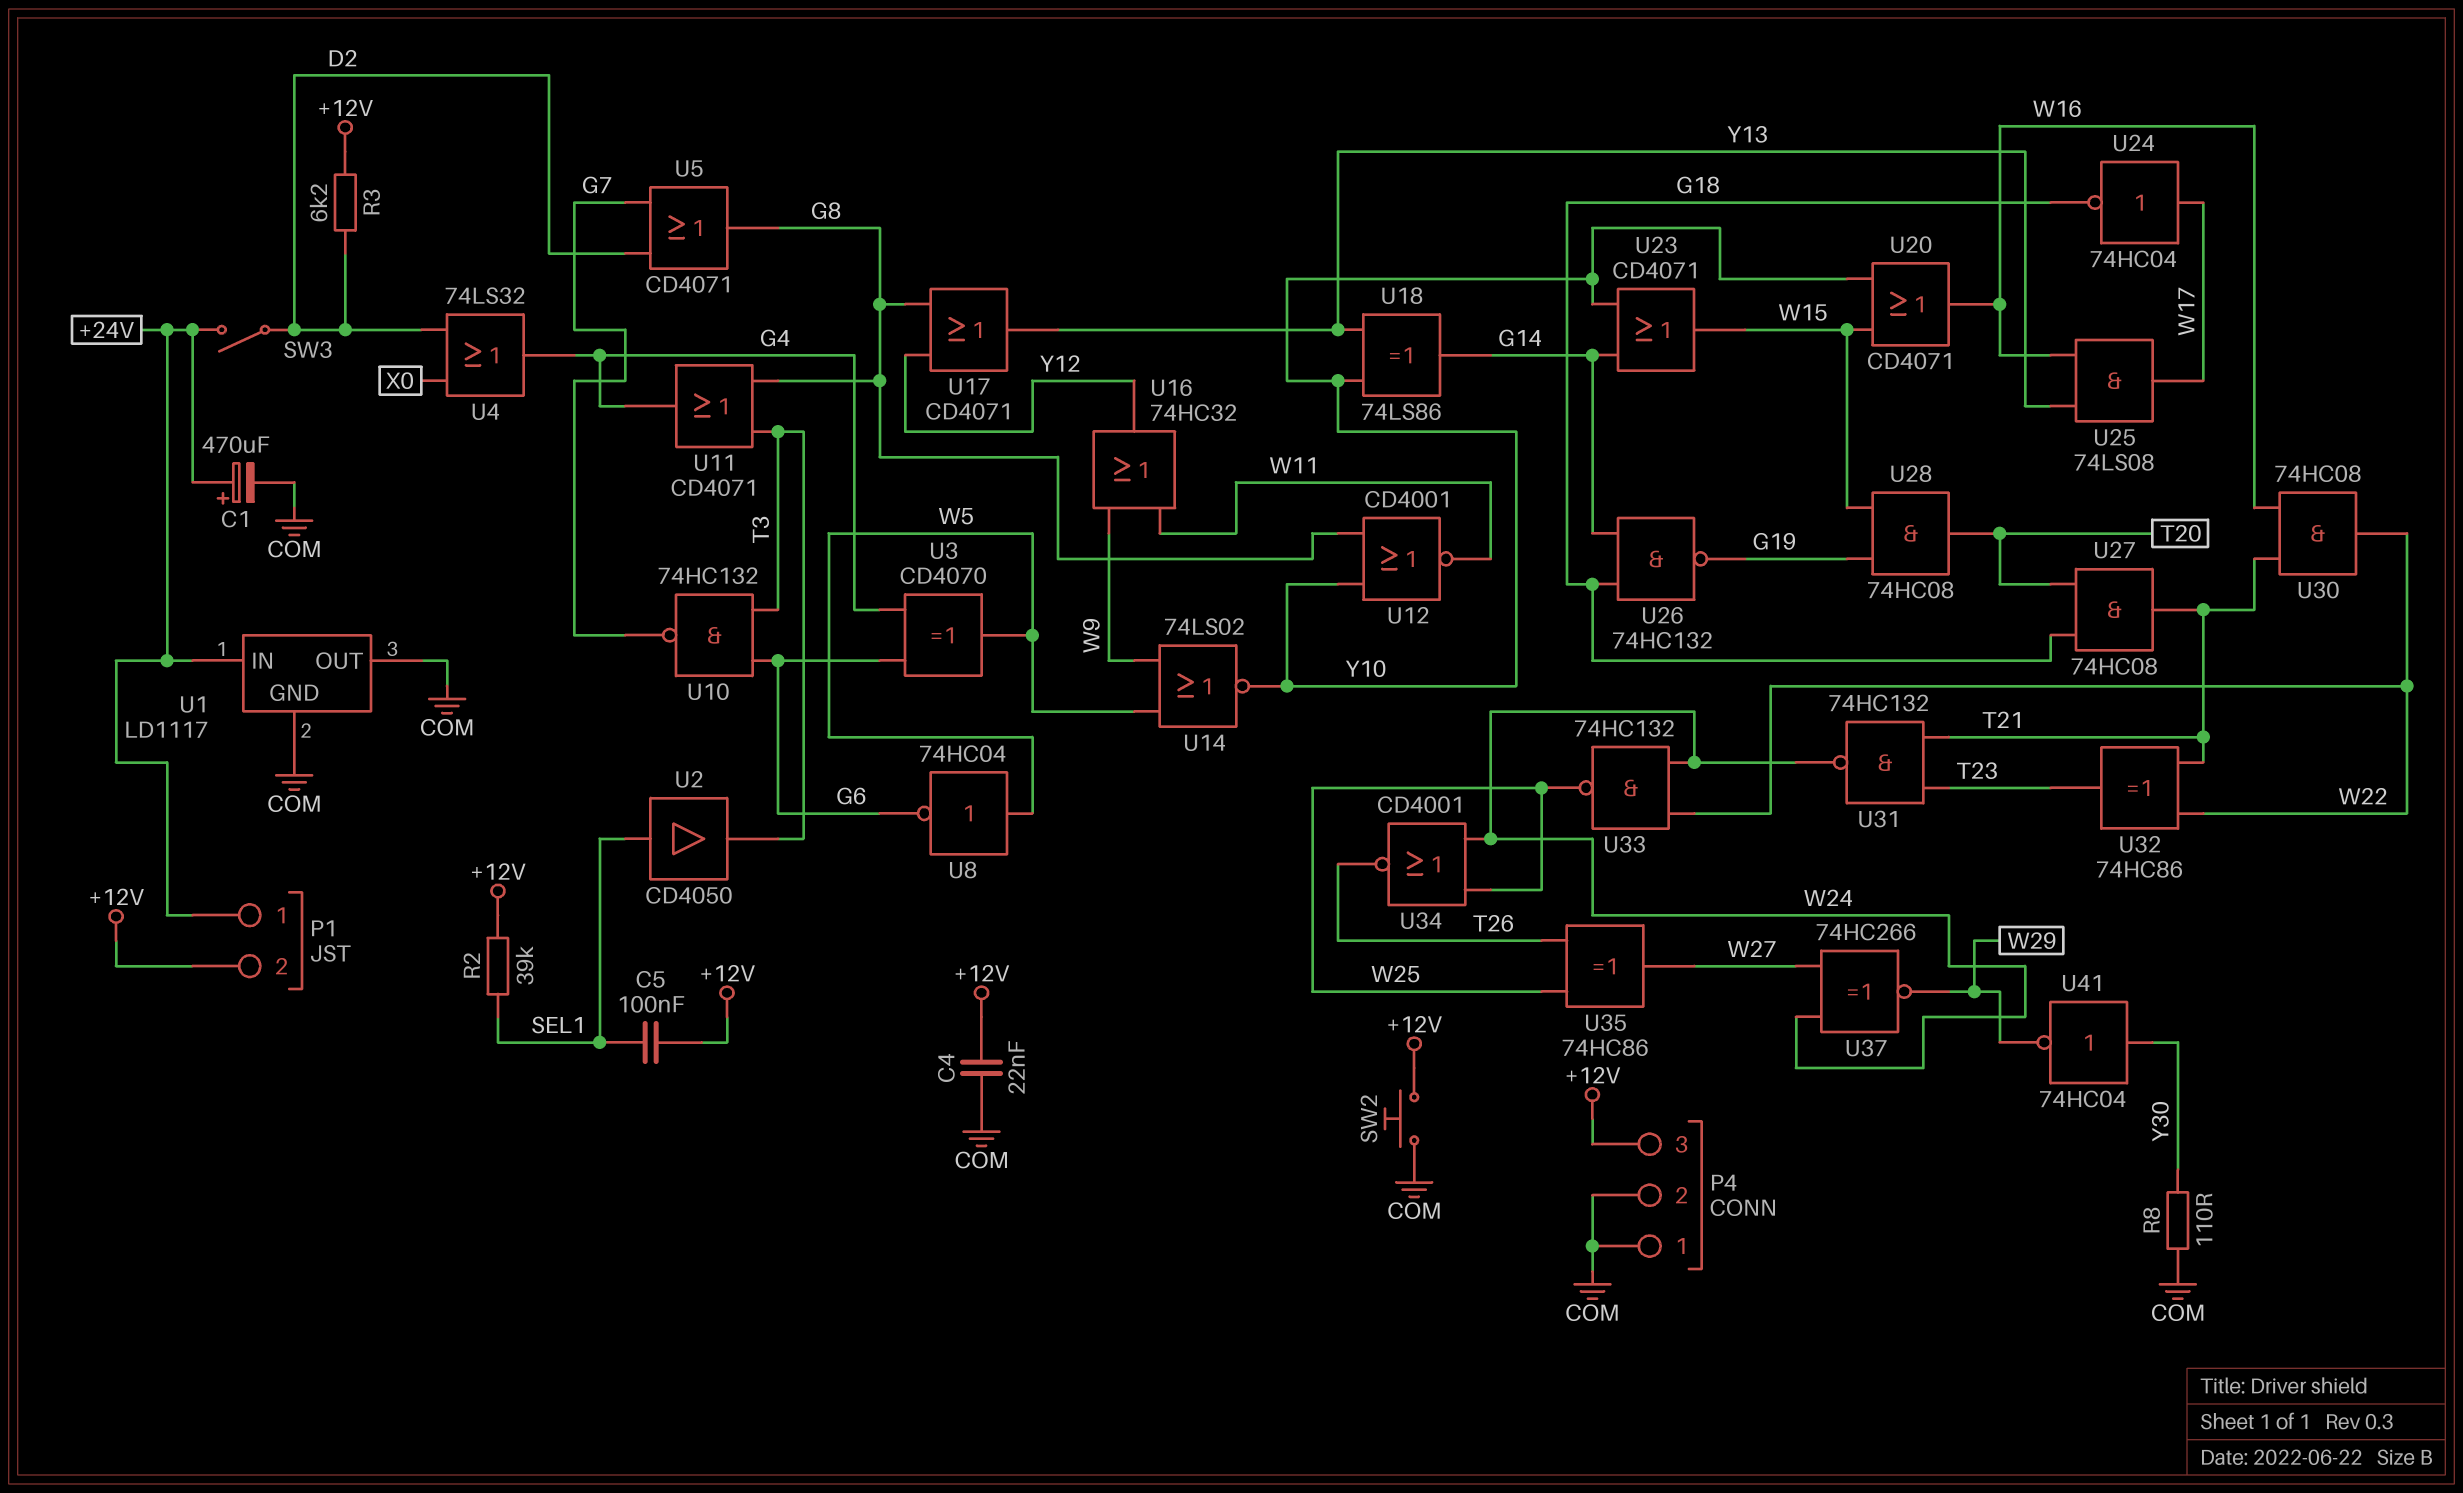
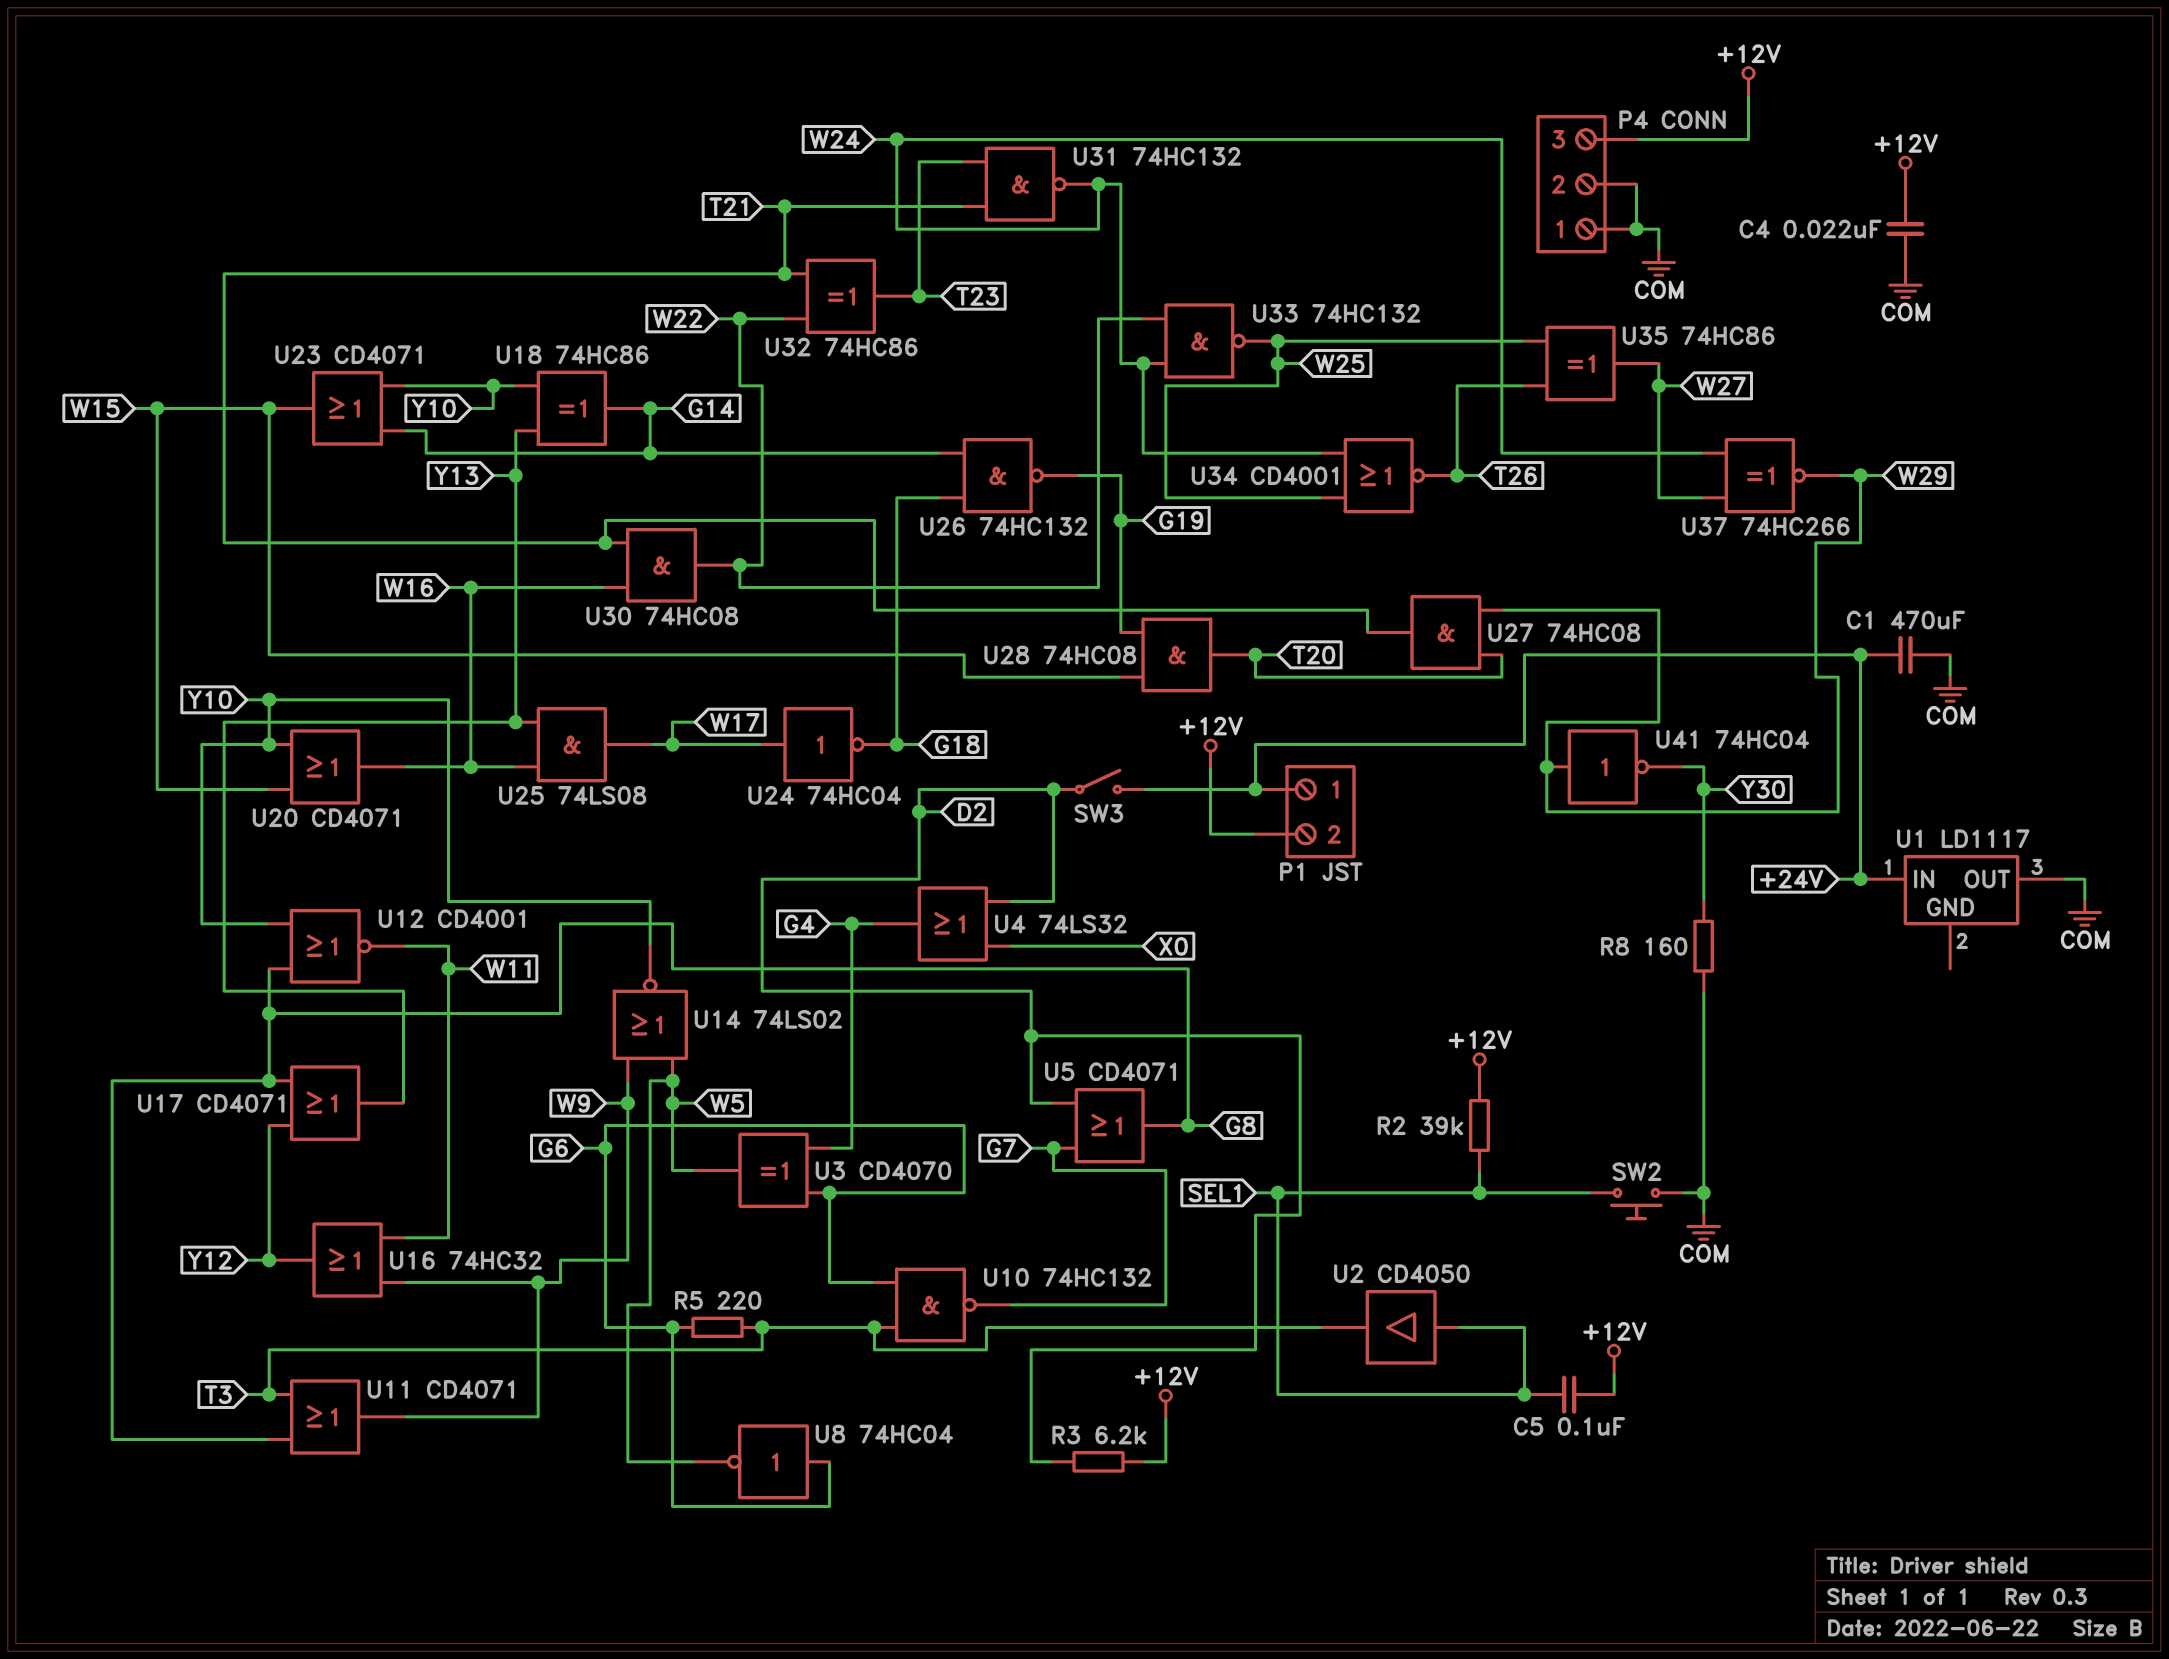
C1: 470uF (plus +24V, minus COM) -> 470uF (+24V, COM)
R5: none -> 220 (G6, T3)
R8: 110 (COM, Y30) -> 160 (COM, Y30)
SW2: button (+12V, COM) -> button (COM, SEL1)
U1 pin GND: COM -> none
U8: NOT 74HC04 (in W5, out G6) -> NOT 74HC04 (in G6, out W5)
U11: OR CD4071 (in G8, in T3, out G4) -> OR CD4071 (in G8, in T3, out W9)
U18: XOR 74LS86 (in Y10, in Y13, out G14) -> XOR 74HC86 (in Y10, in Y13, out G14)
U27: AND 74HC08 (in G18, in T20, out T21) -> AND 74HC08 (in T20, in W29, out T21)
U41: NOT 74HC04 (in Y30, out W29) -> NOT 74HC04 (in W29, out Y30)

